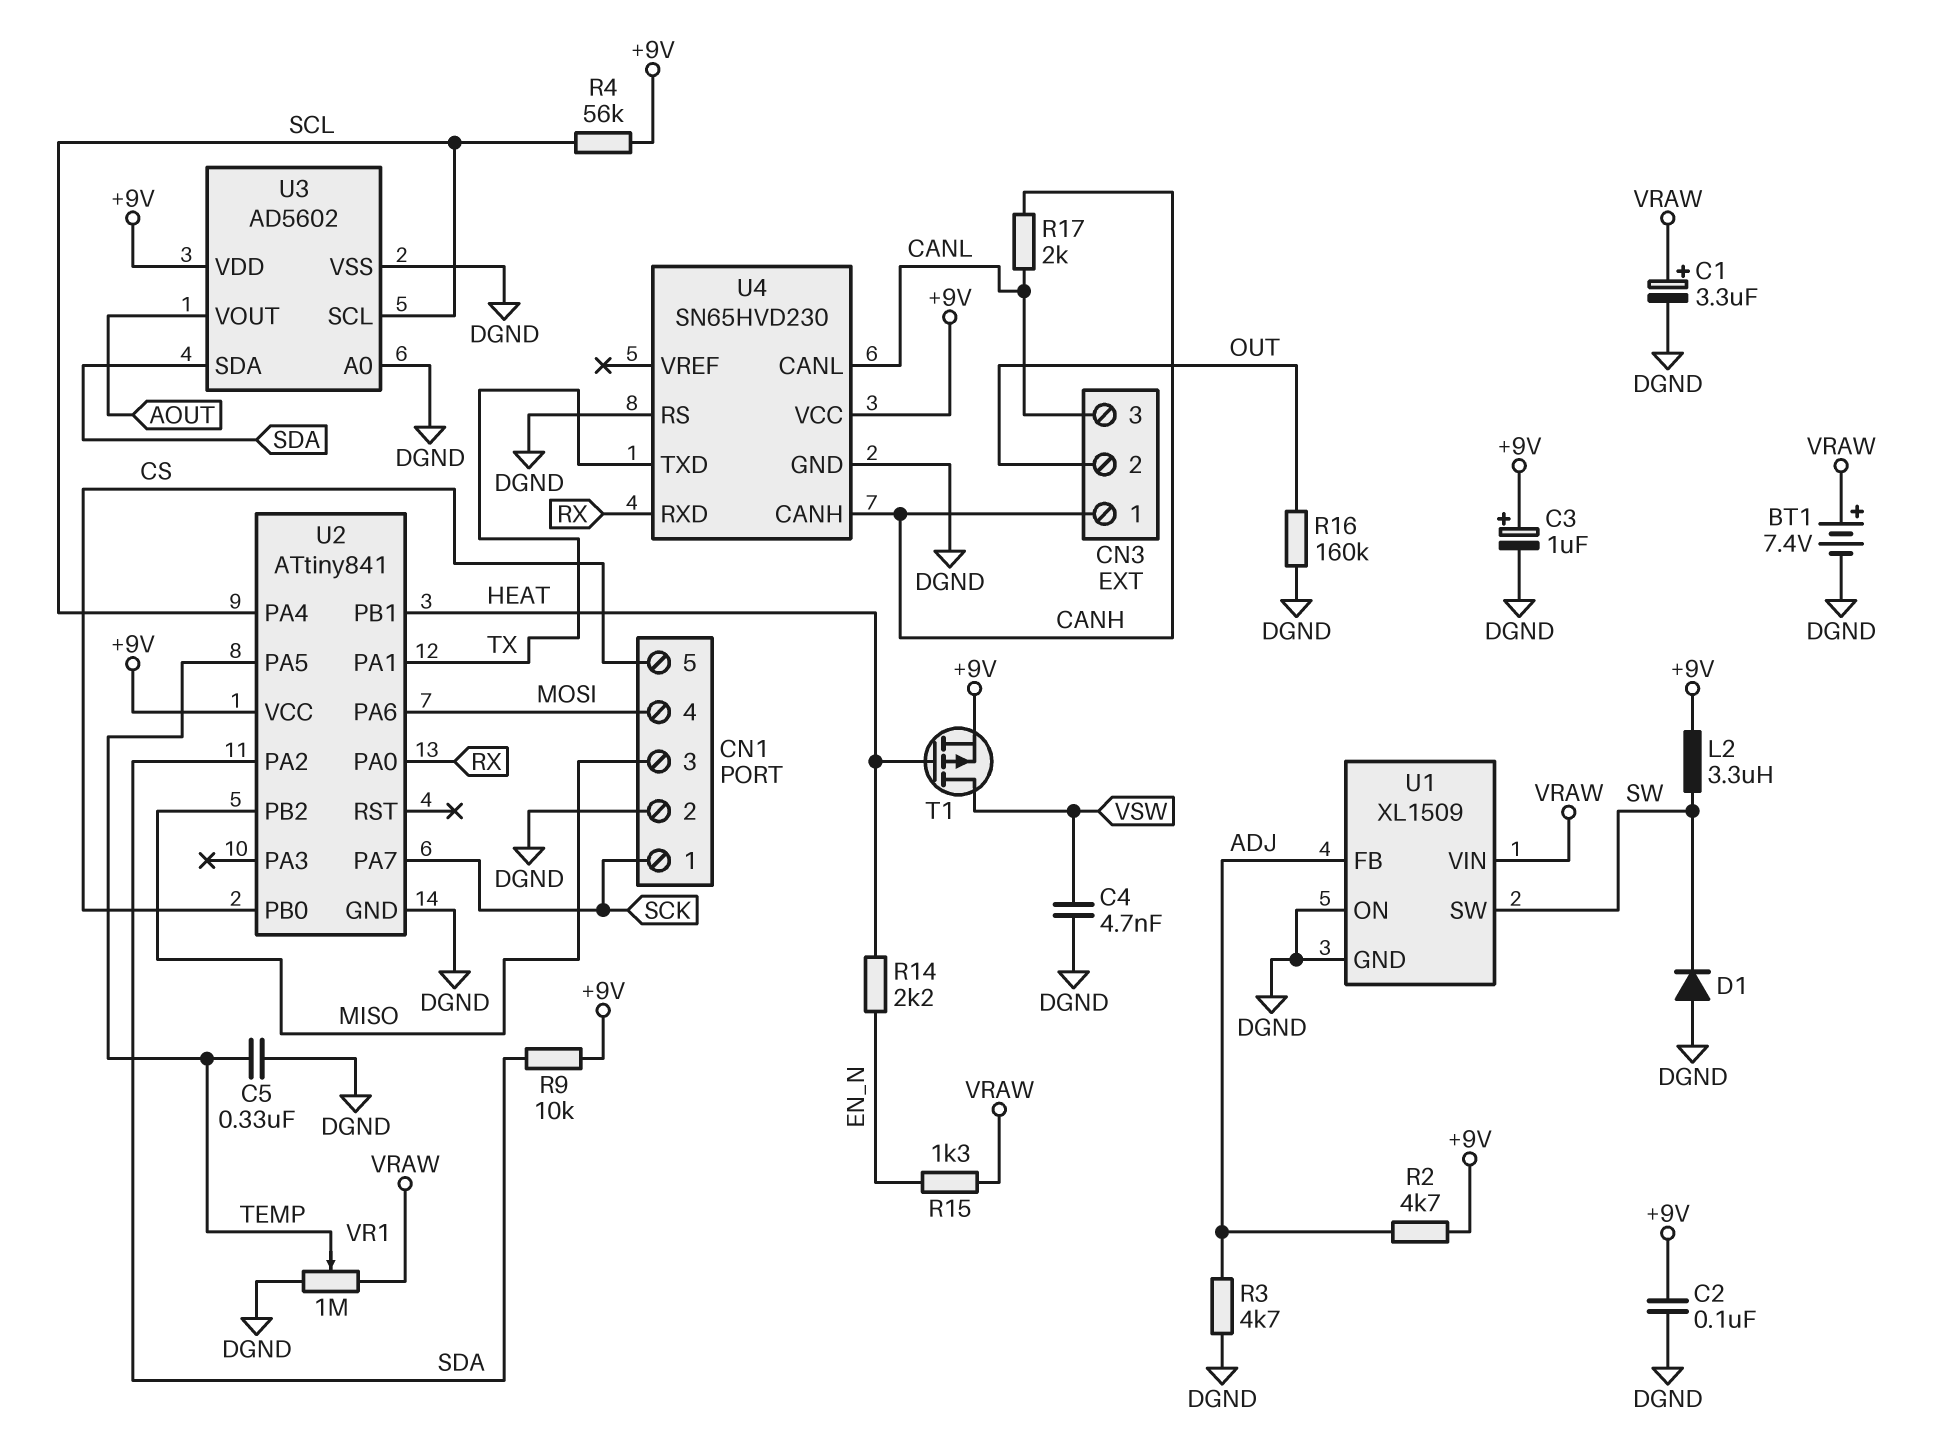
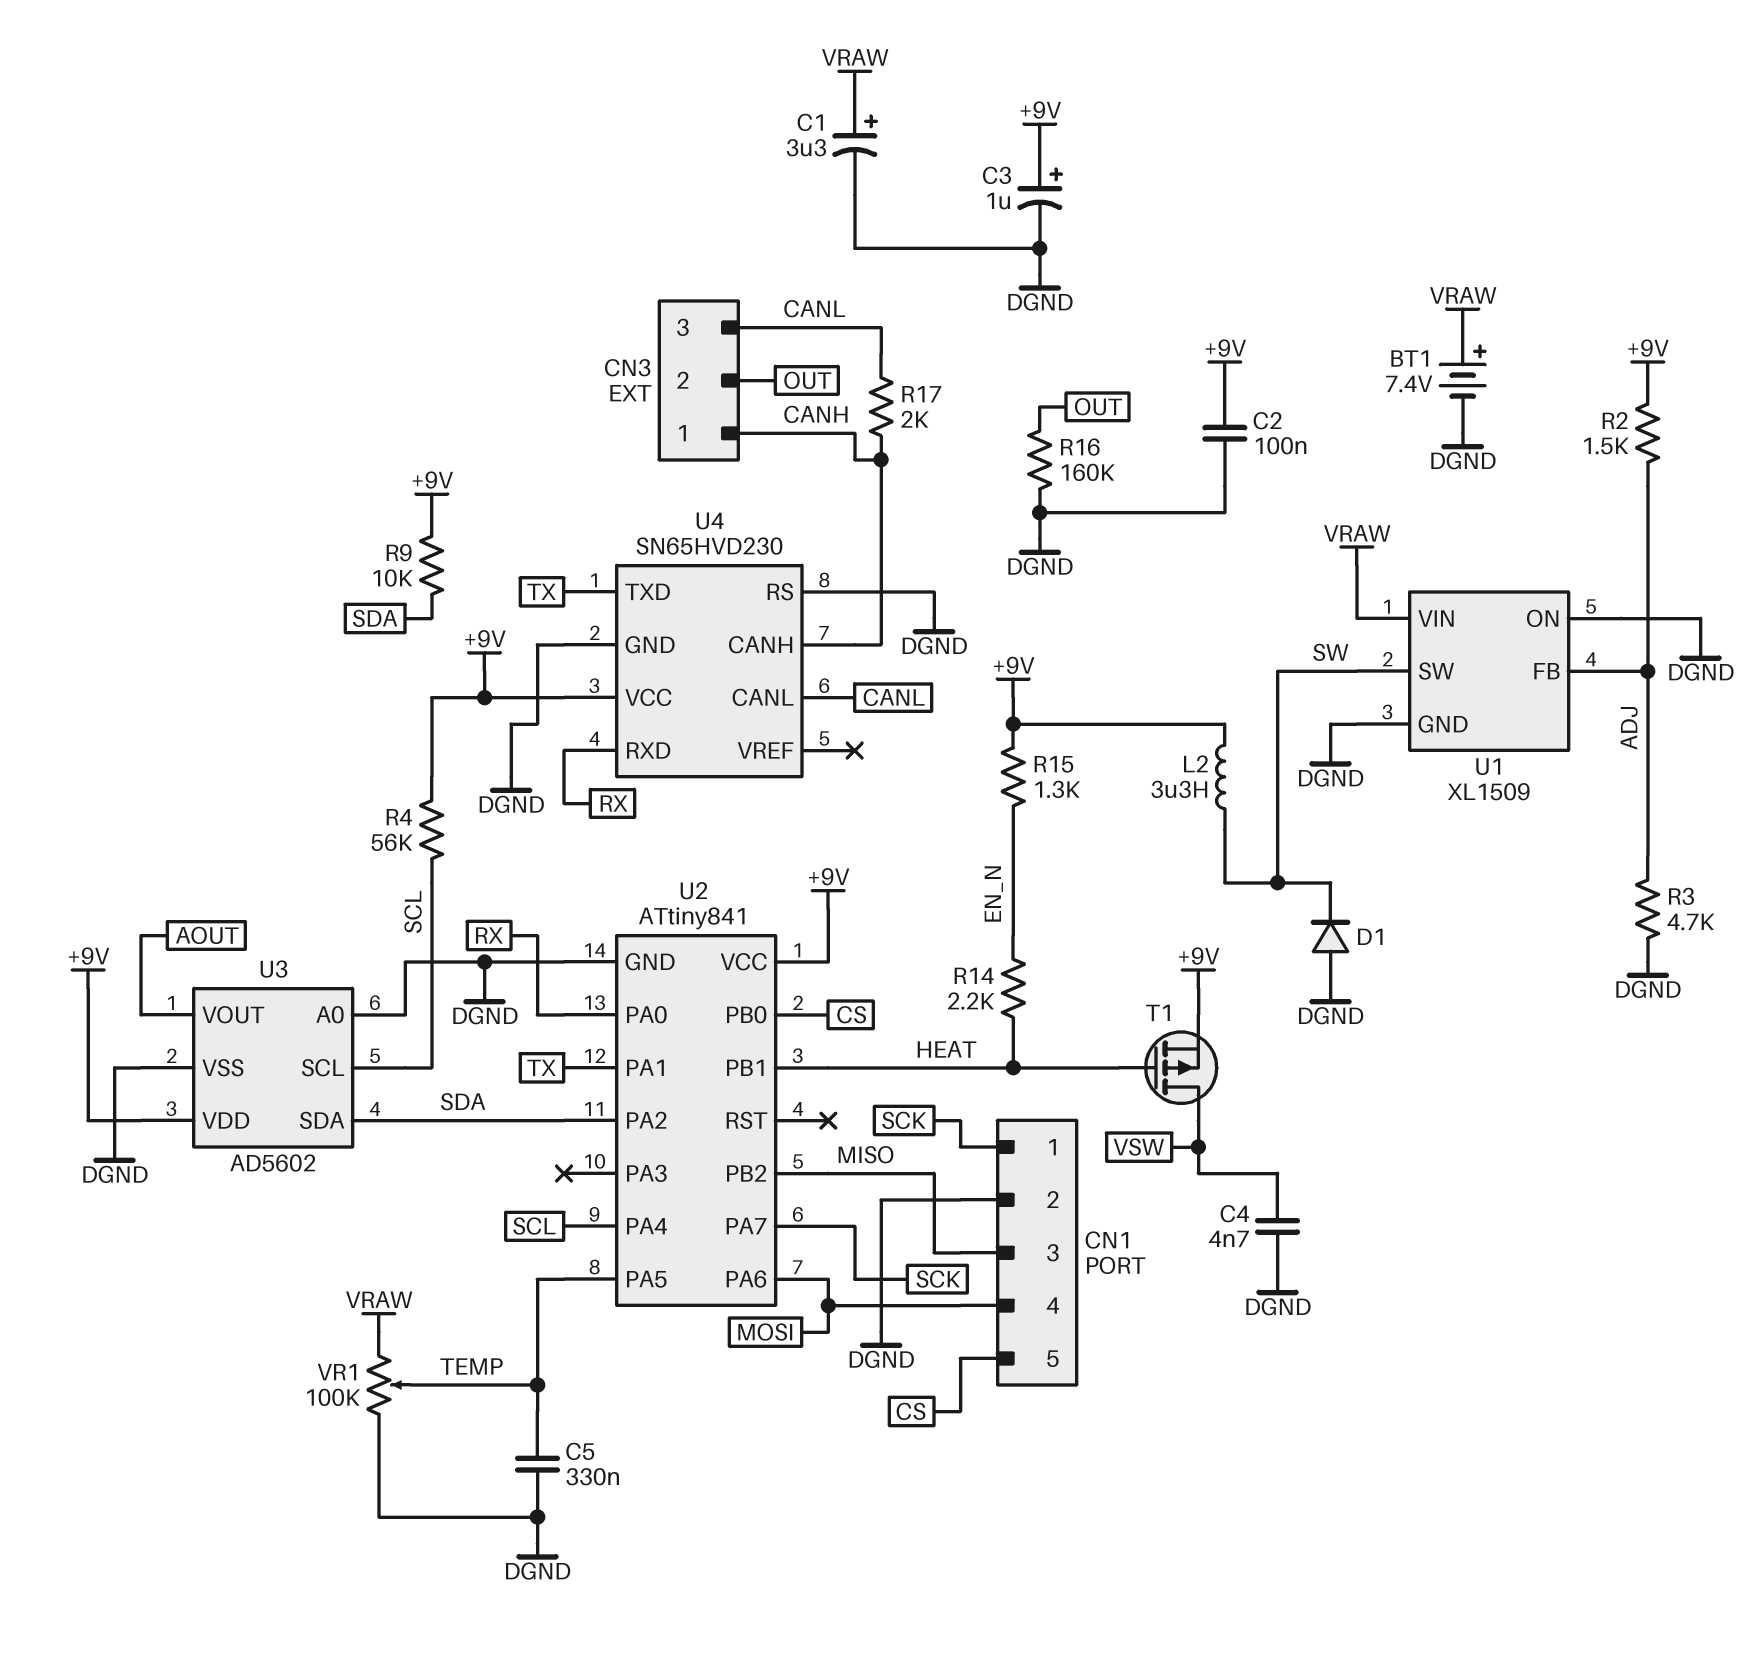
R2: 4.7k (+9V, ADJ) -> 1.5k (+9V, ADJ)
R15: 1.3k (EN_N, VRAW) -> 1.3k (+9V, EN_N)
VR1: 1M (DGND, VRAW, wiper TEMP) -> 100k (DGND, VRAW, wiper TEMP)

